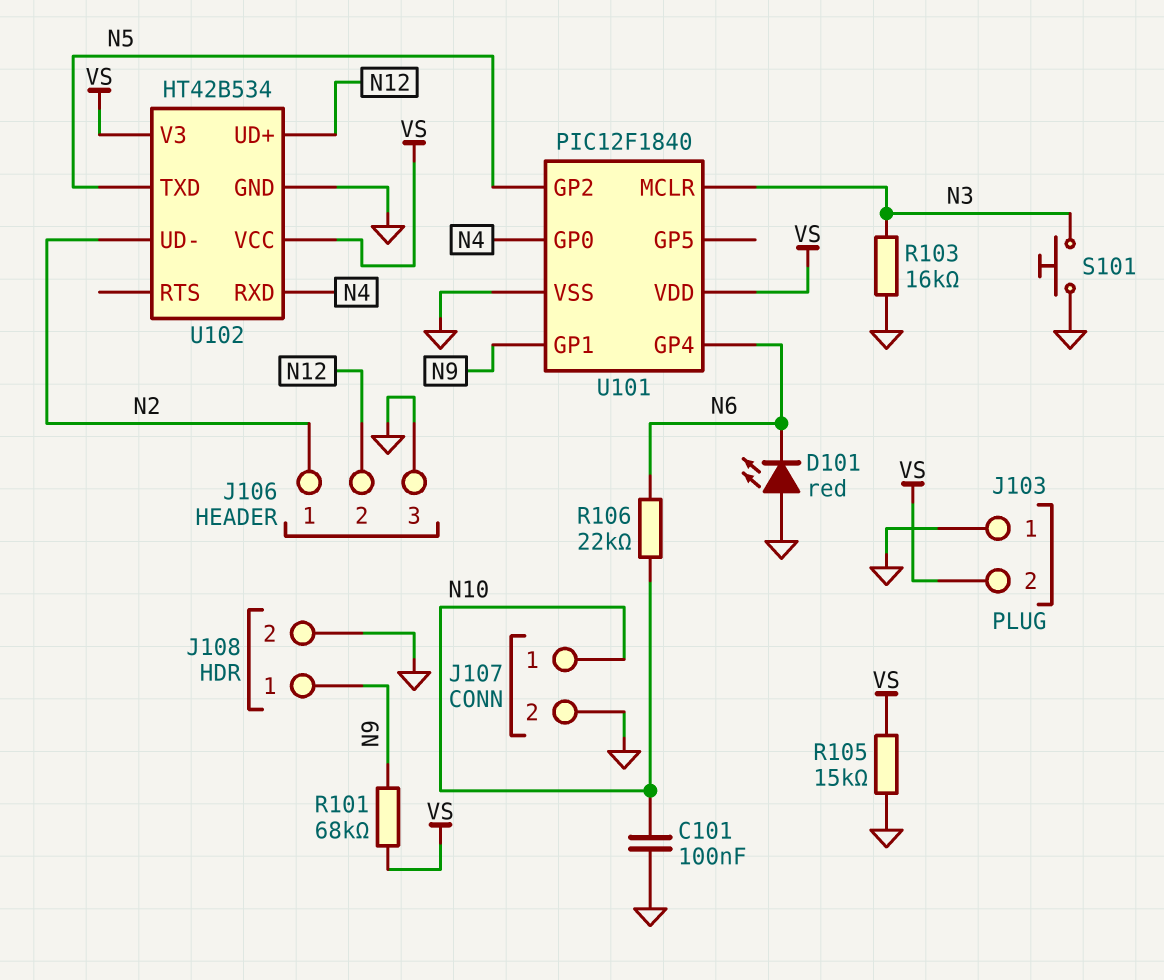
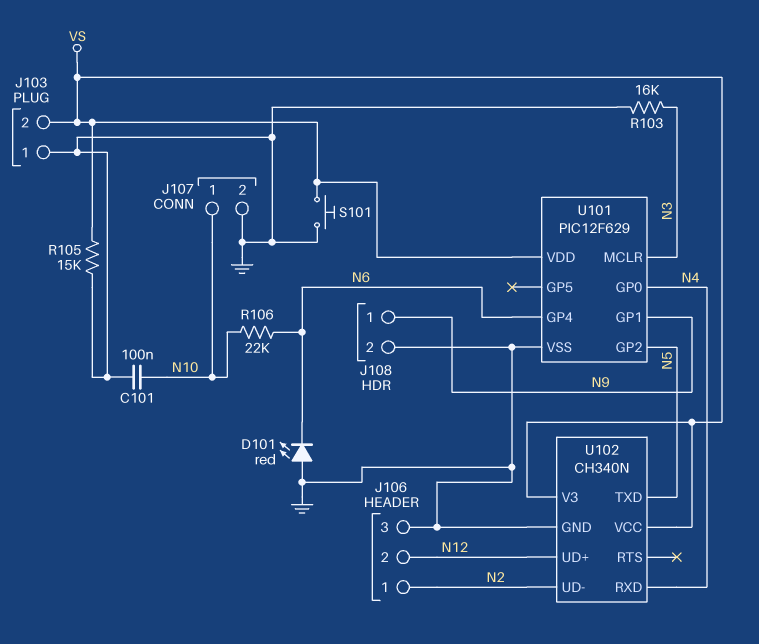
R101: 68k (N9, VS) -> none
S101: button (GND, N3) -> button (GND, VS)
U101: PIC12F1840 -> PIC12F629
U102: HT42B534 -> CH340N

